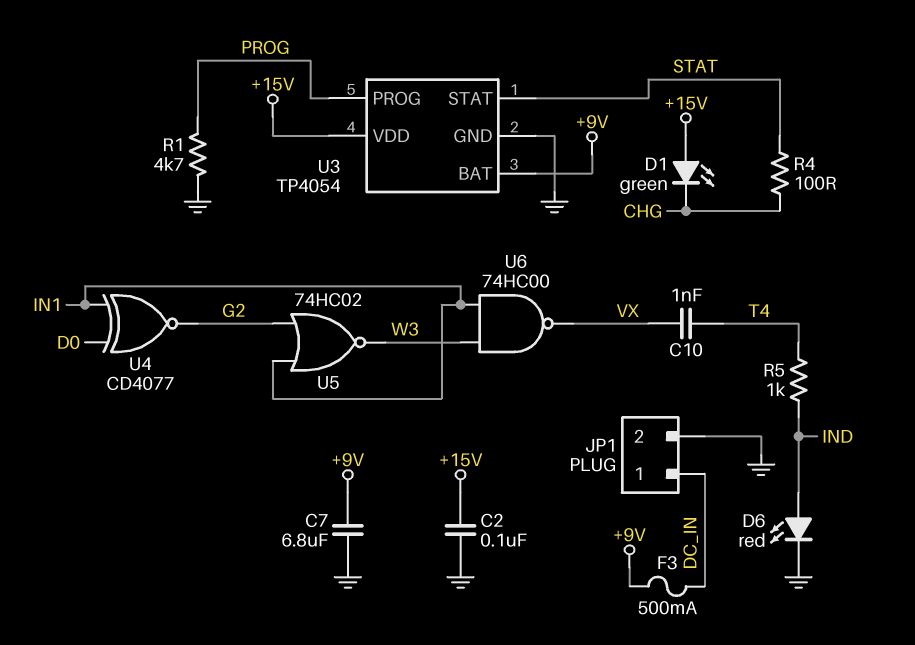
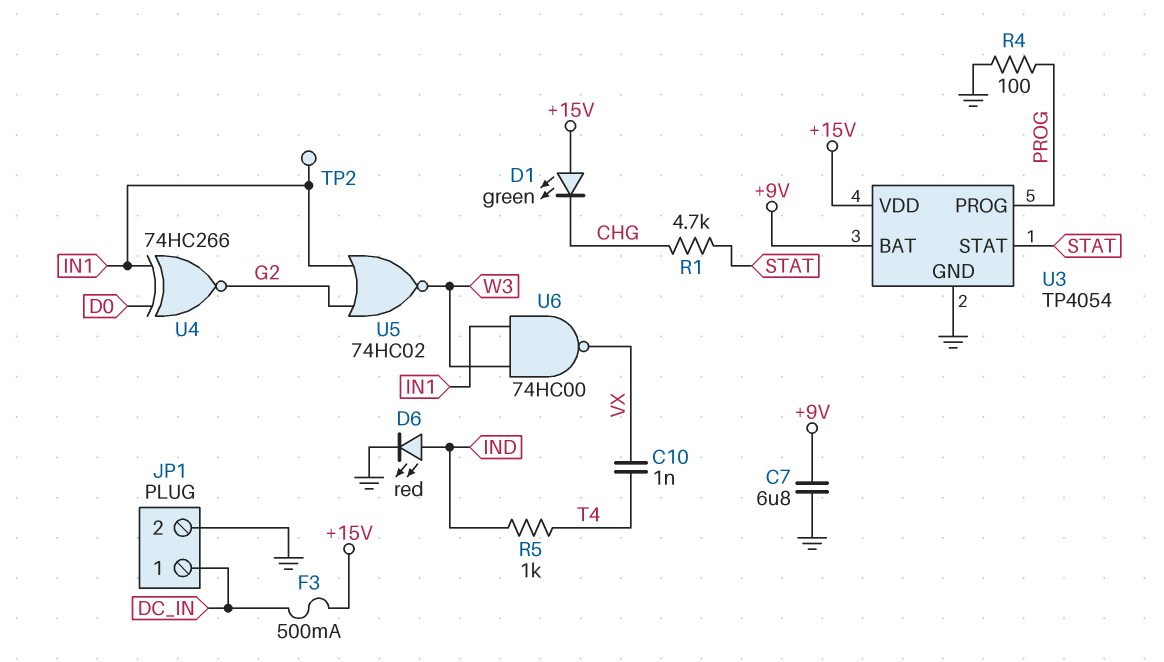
C2: 100nF (+15V, GND) -> none
F3: 500mA (+9V, DC_IN) -> 500mA (+15V, DC_IN)
R1: 4.7k (GND, PROG) -> 4.7k (CHG, STAT)
R4: 100 (CHG, STAT) -> 100 (GND, PROG)
TP2: none -> test point (IN1)
U4: XNOR CD4077 (in D0, in IN1, out G2) -> XNOR 74HC266 (in D0, in IN1, out G2)

